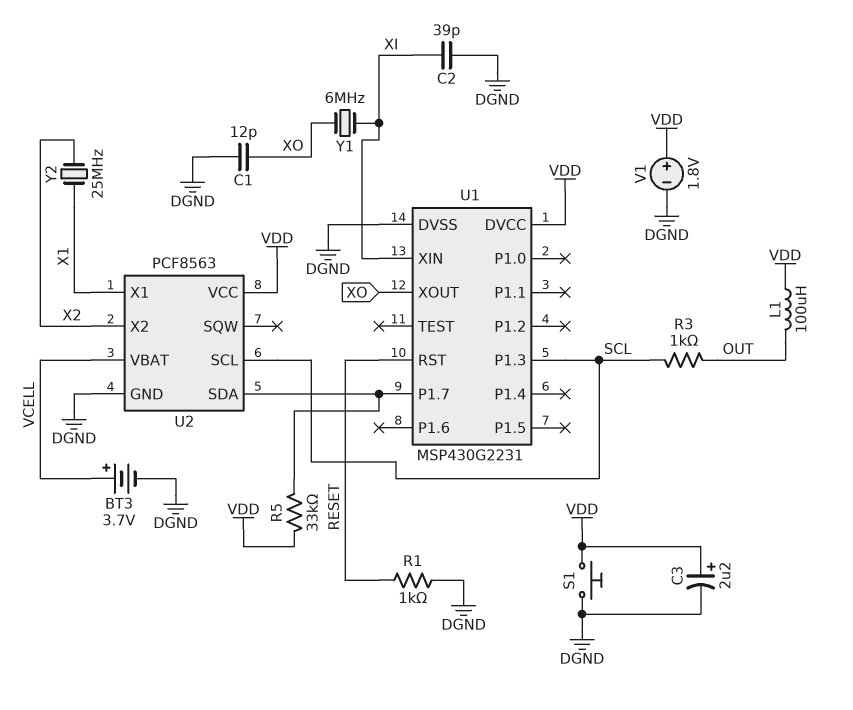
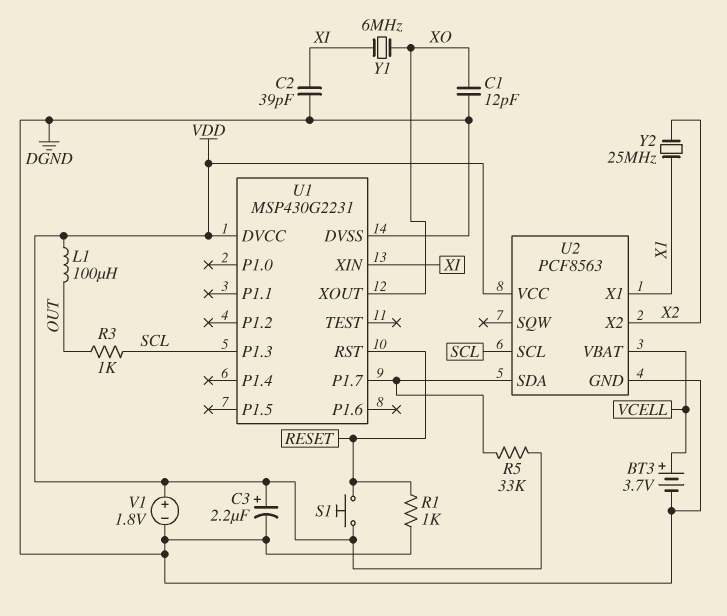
S1: button (DGND, VDD) -> button (RESET, VDD)

